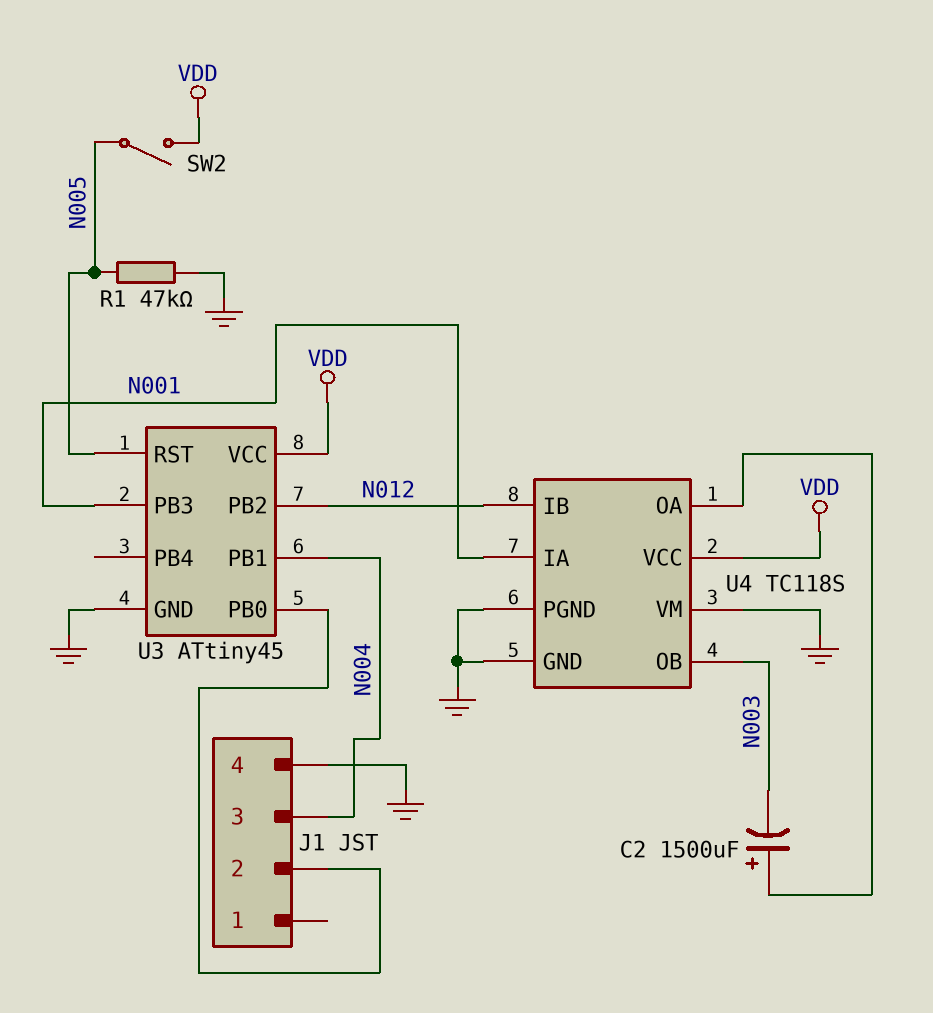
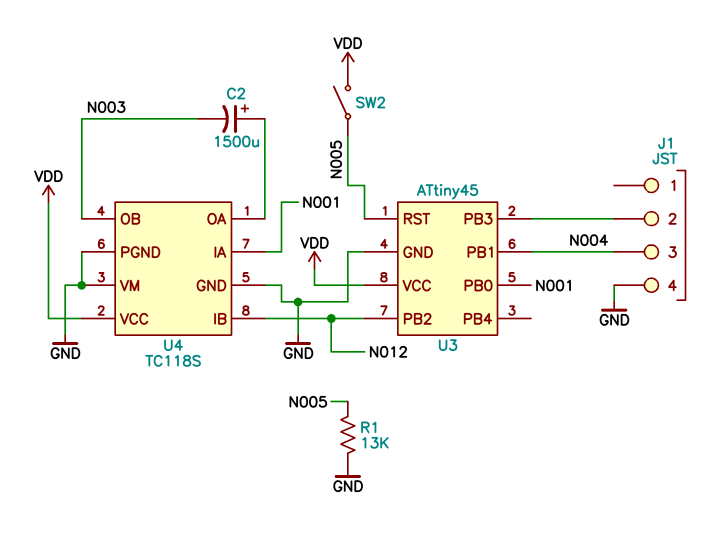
R1: 47k (GND, N005) -> 13k (GND, N005)
U3 pin PB0: J1/2 -> N001
U3 pin PB3: N001 -> J1/2

